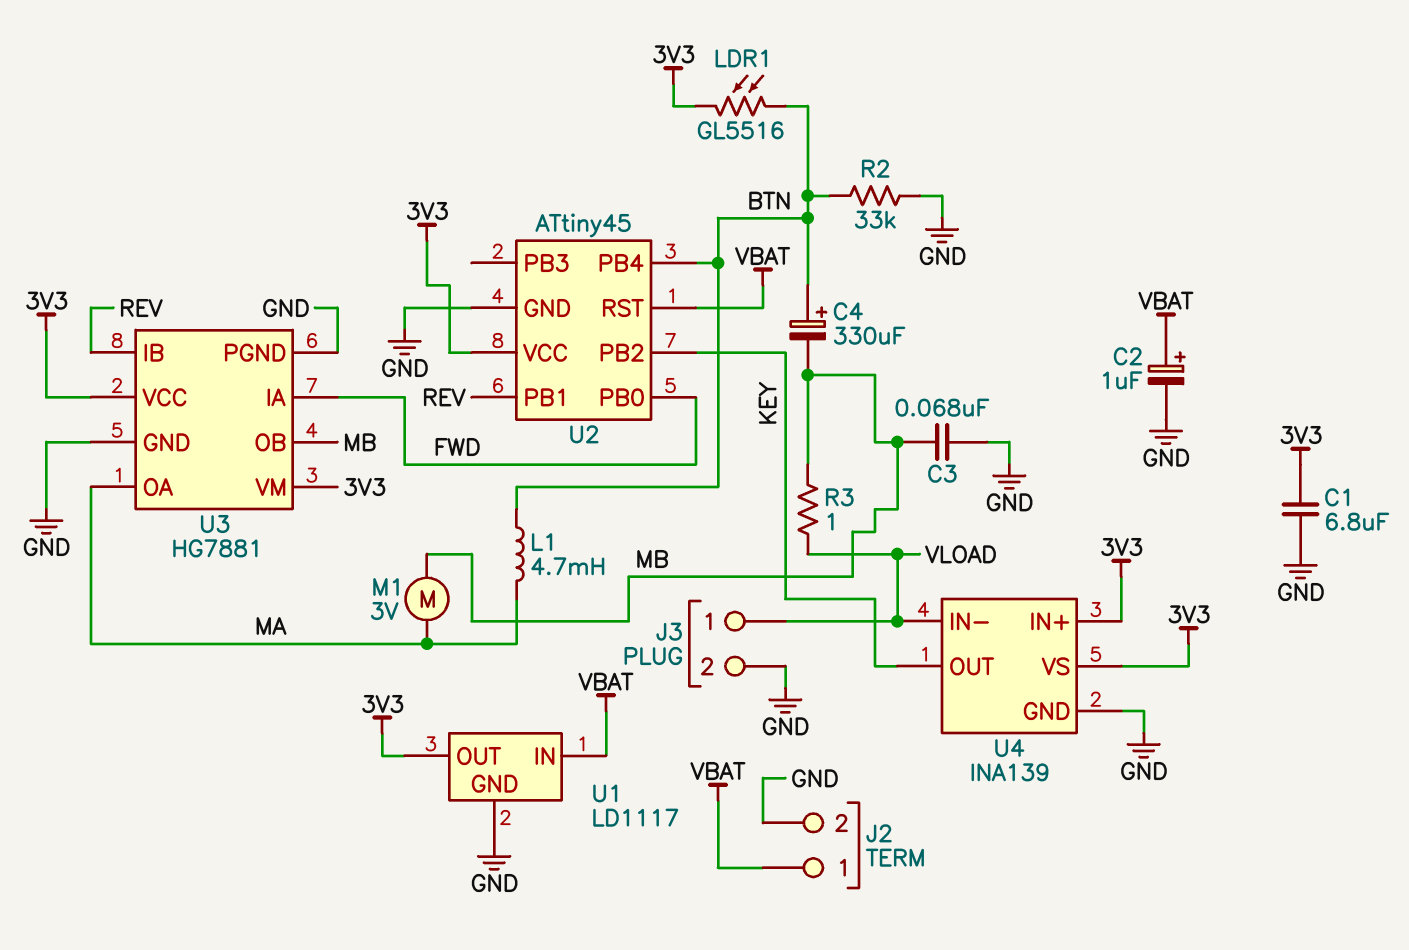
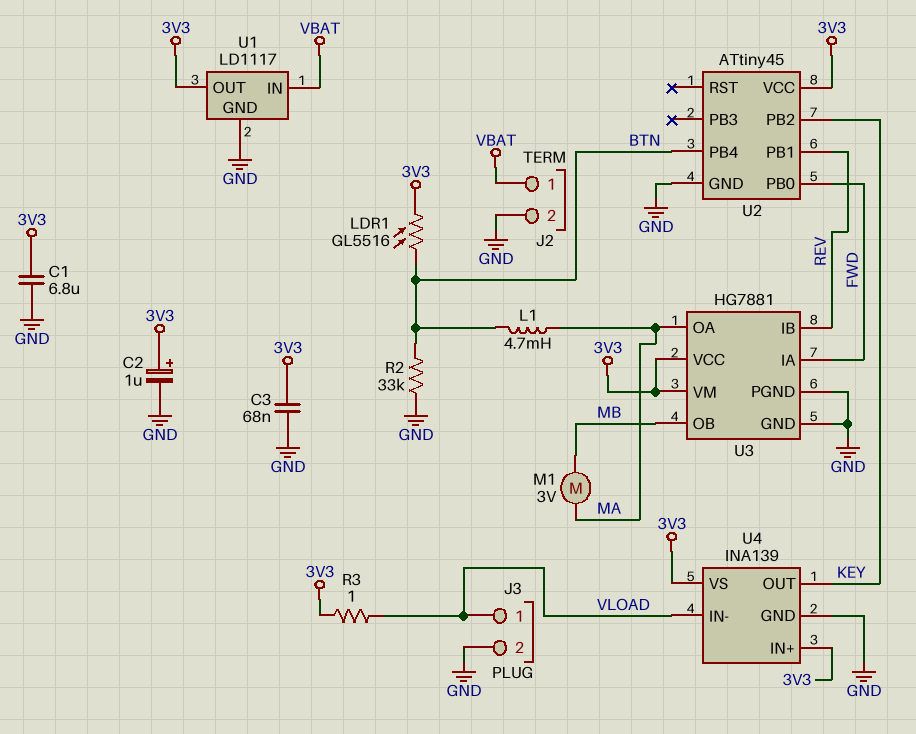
C2: 1uF (plus VBAT, minus GND) -> 1uF (plus 3V3, minus GND)
C3: 68nF (GND, MB) -> 68nF (3V3, GND)
C4: 330uF (plus BTN, minus MB) -> none
R3: 1 (MB, VLOAD) -> 1 (3V3, VLOAD)
U2 pin RST: VBAT -> none

